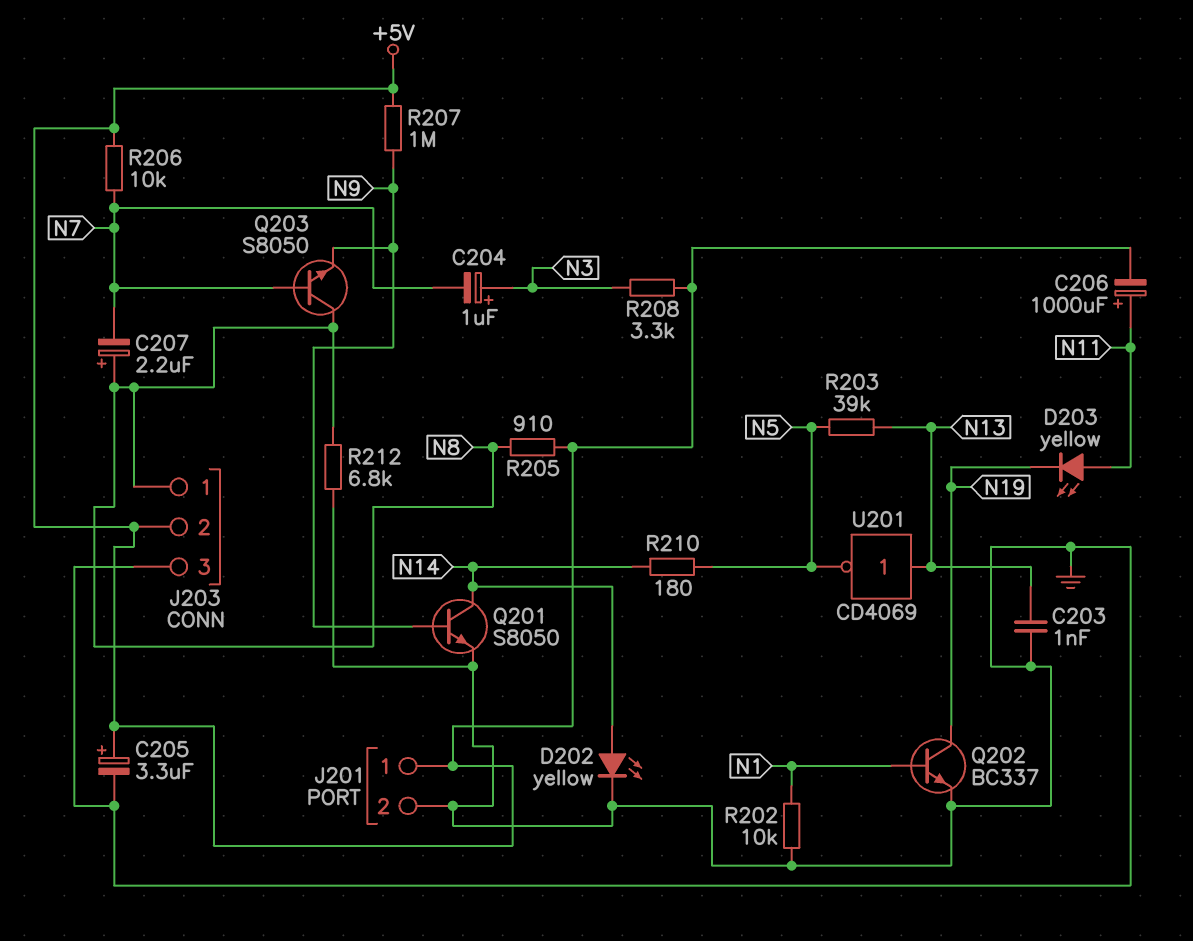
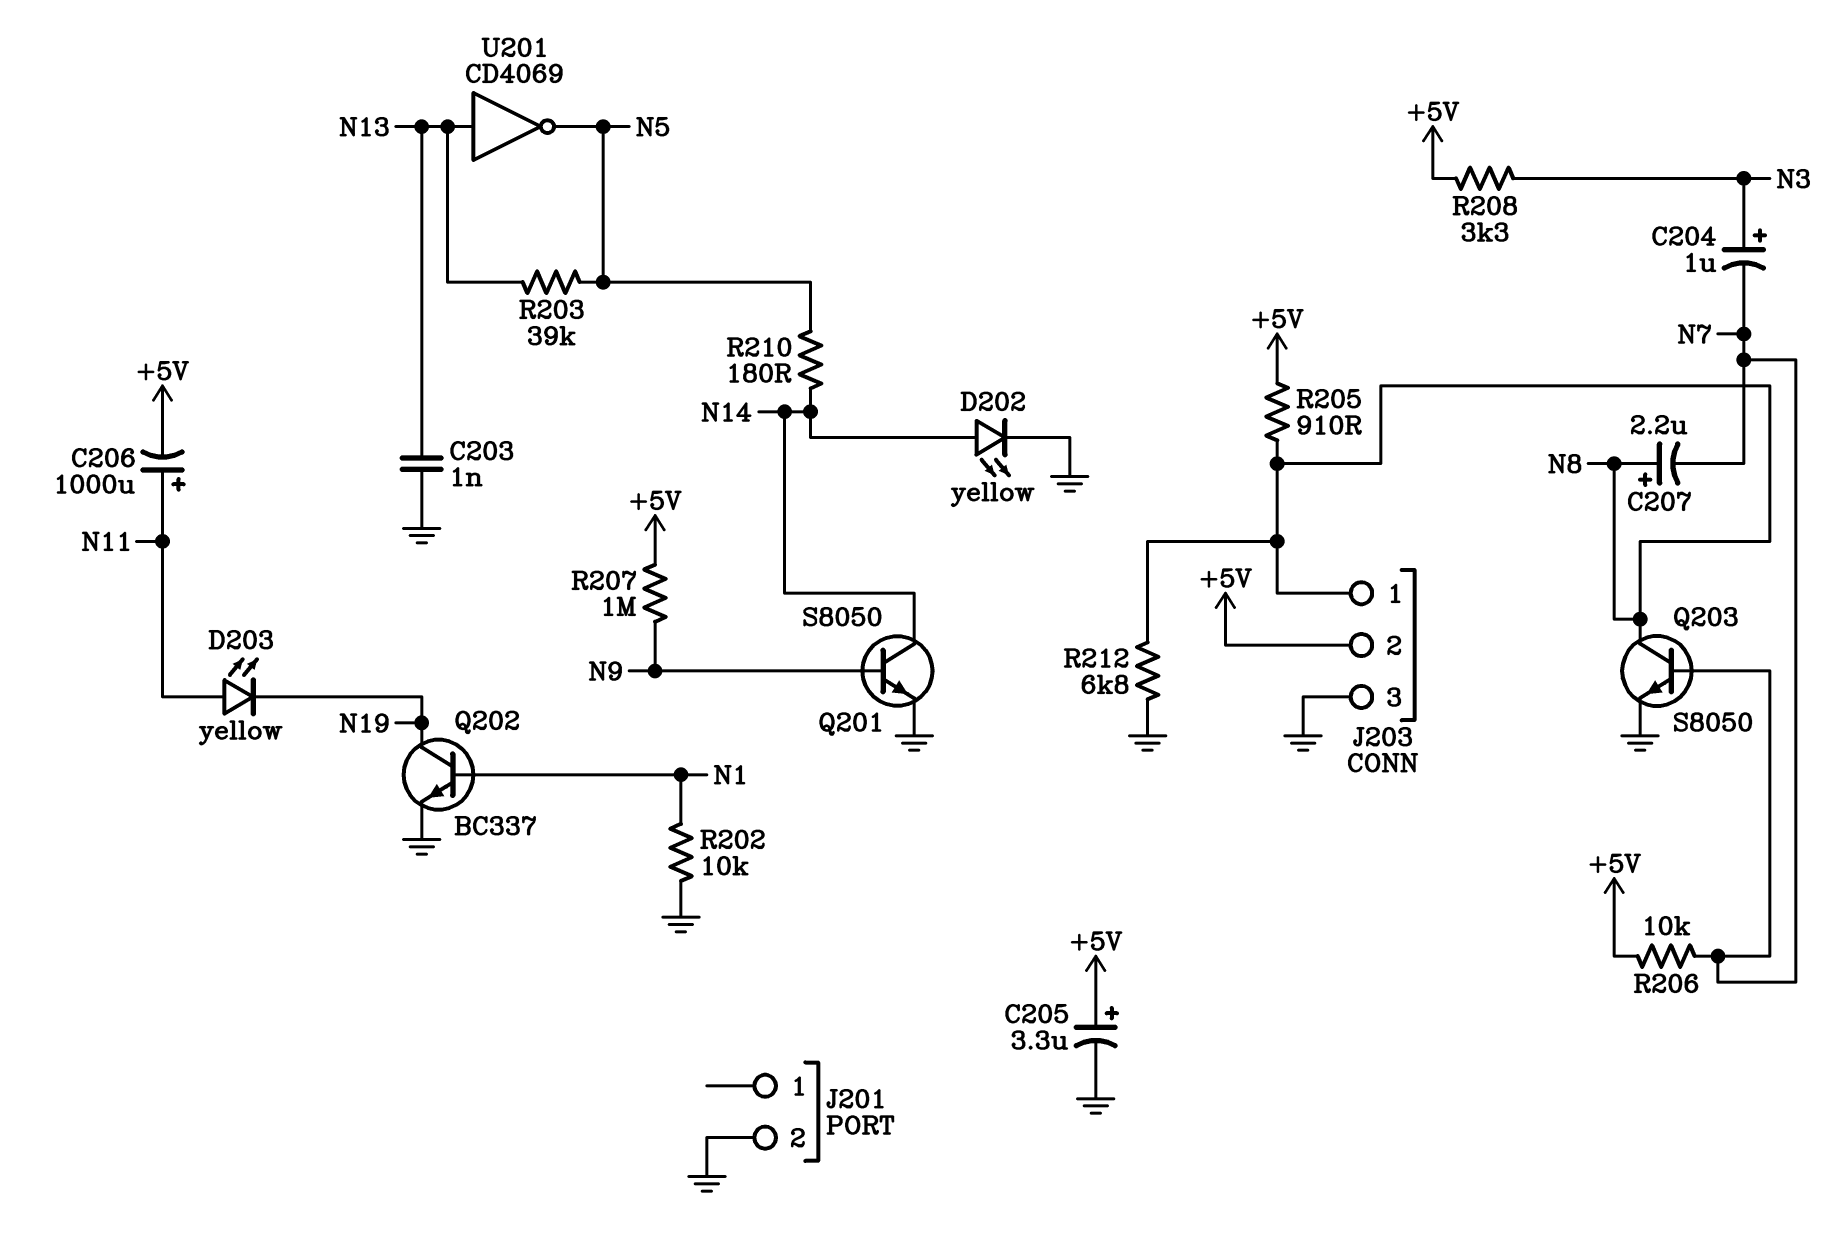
J201 pin 1: +5V -> none
Q203: NPN S8050 (B N7, C N8, E N9) -> NPN S8050 (B N7, C N8, E GND)

